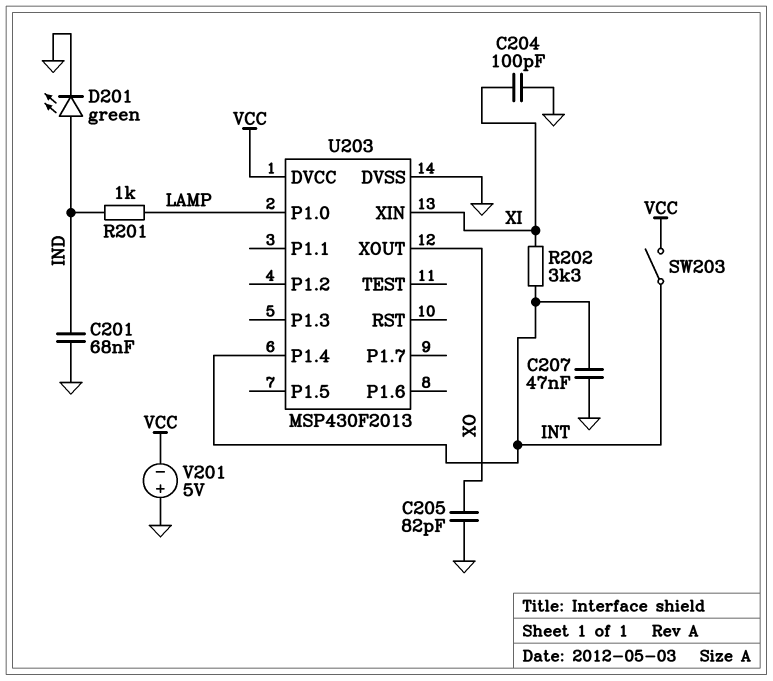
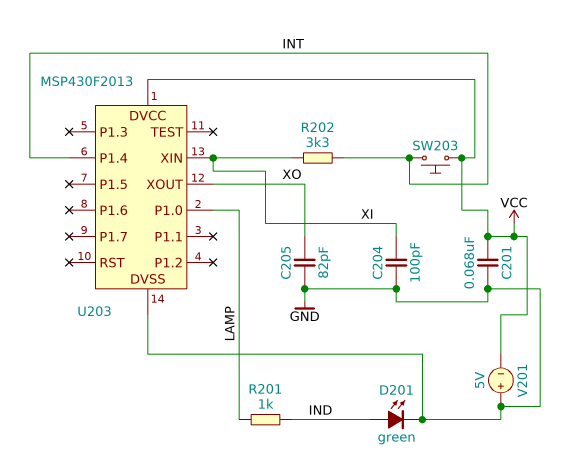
C201: 68nF (GND, IND) -> 68nF (GND, VCC)
C207: 47nF (GND, INT) -> none
SW203: switch (INT, VCC) -> button (INT, VCC)

